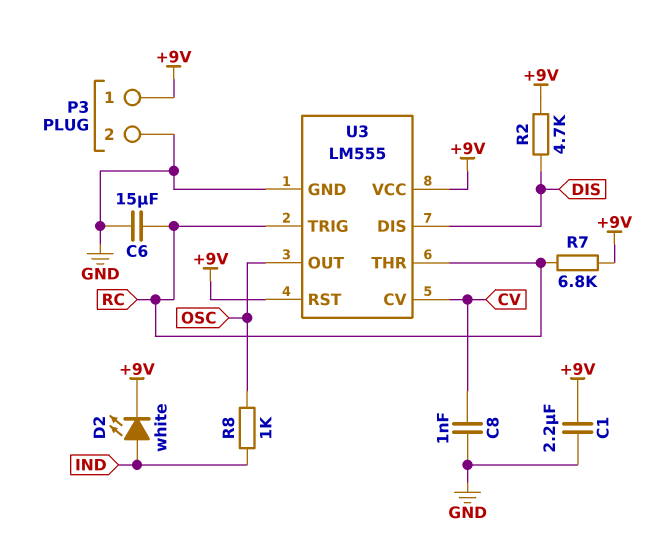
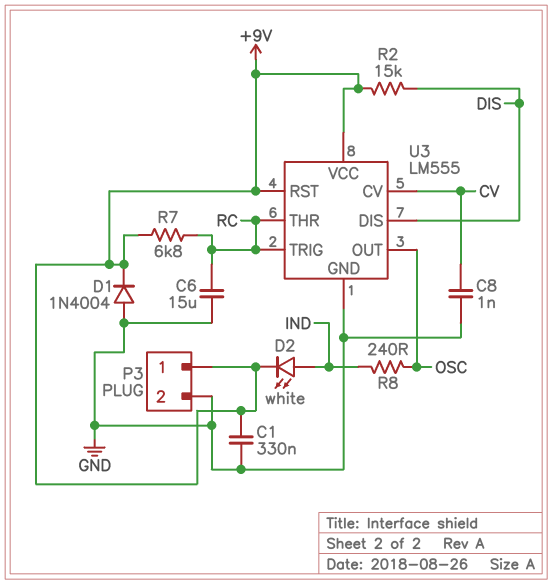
C1: 2.2uF (+9V, GND) -> 330nF (+9V, GND)
D1: none -> diode 1N4004 (A GND, K +9V)
R2: 4.7k (+9V, DIS) -> 15k (+9V, DIS)
R8: 1k (IND, OSC) -> 240 (IND, OSC)

